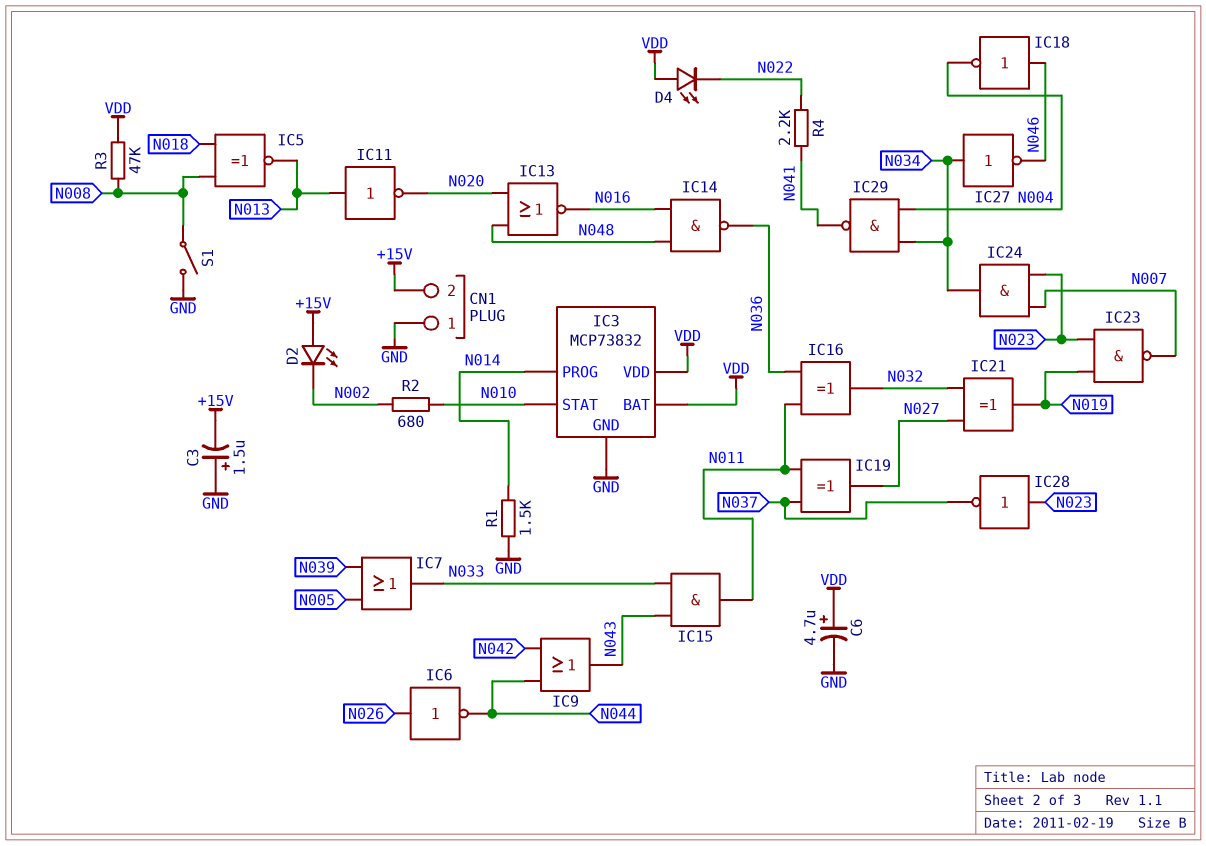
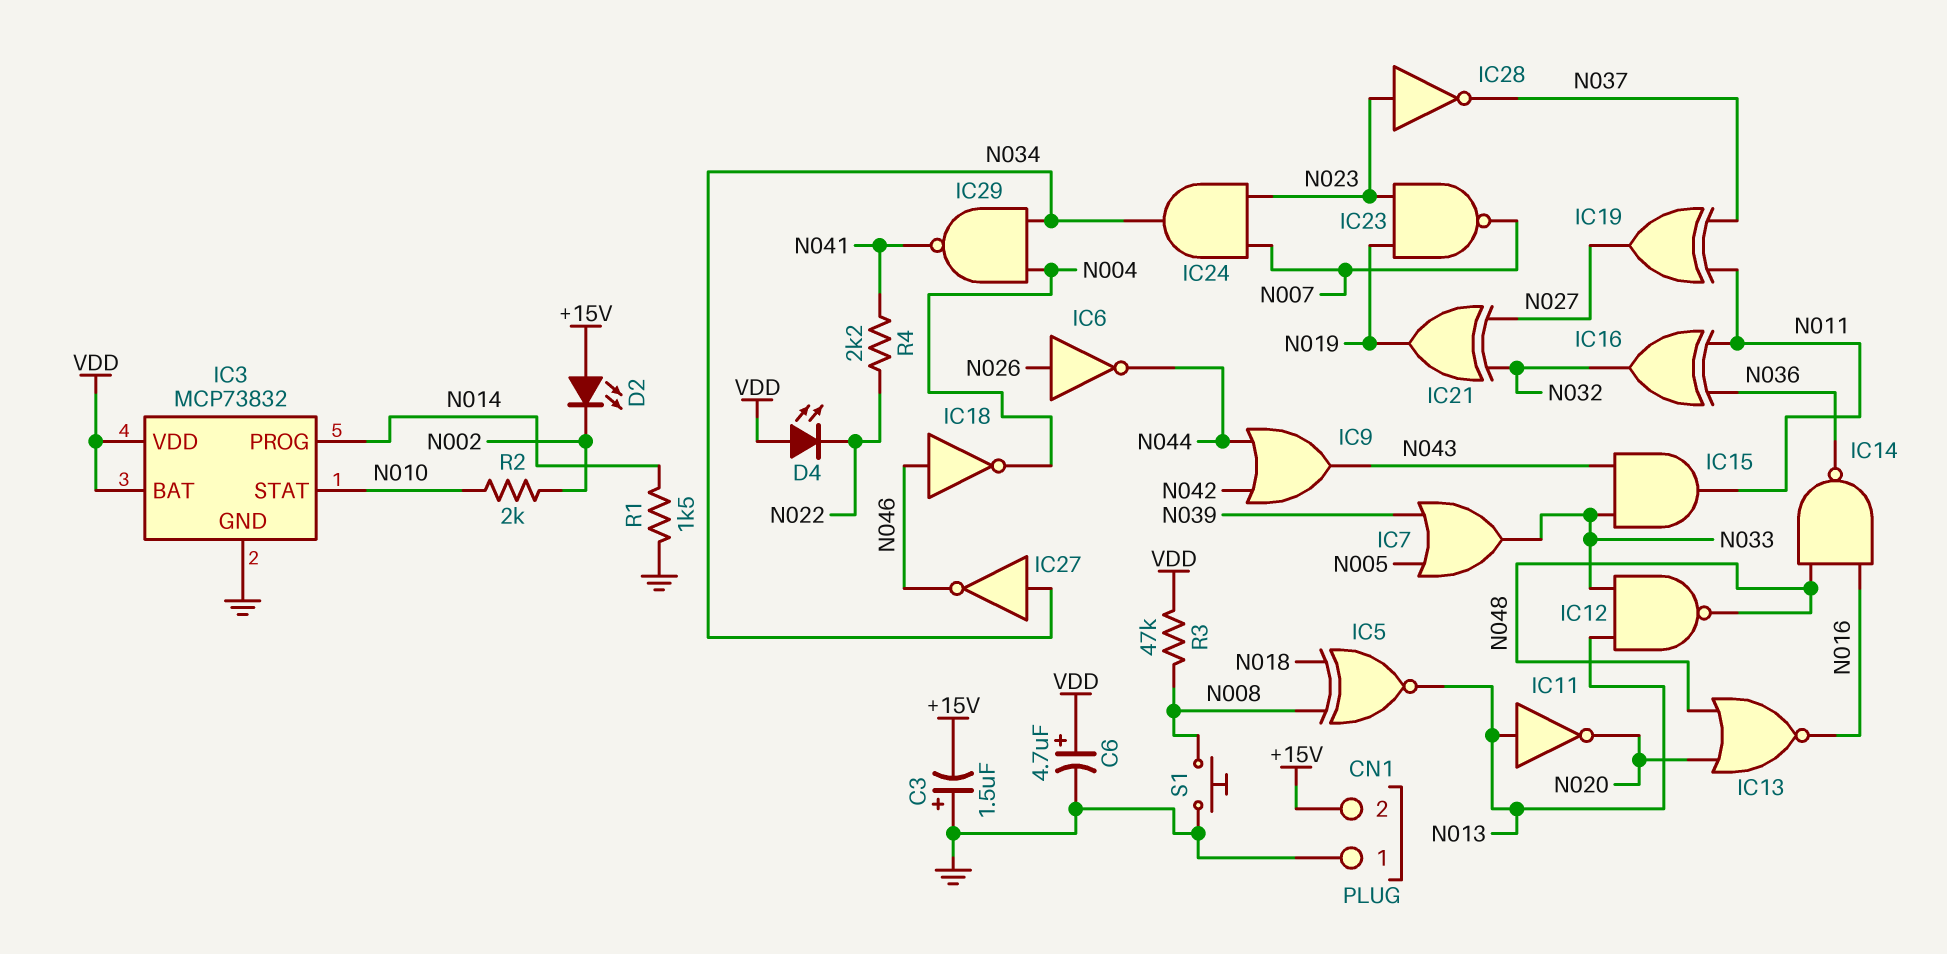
IC12: none -> NAND (in N013, in N033, out N048)
R2: 680 (N002, N010) -> 2k (N002, N010)
S1: switch (GND, N008) -> button (GND, N008)

